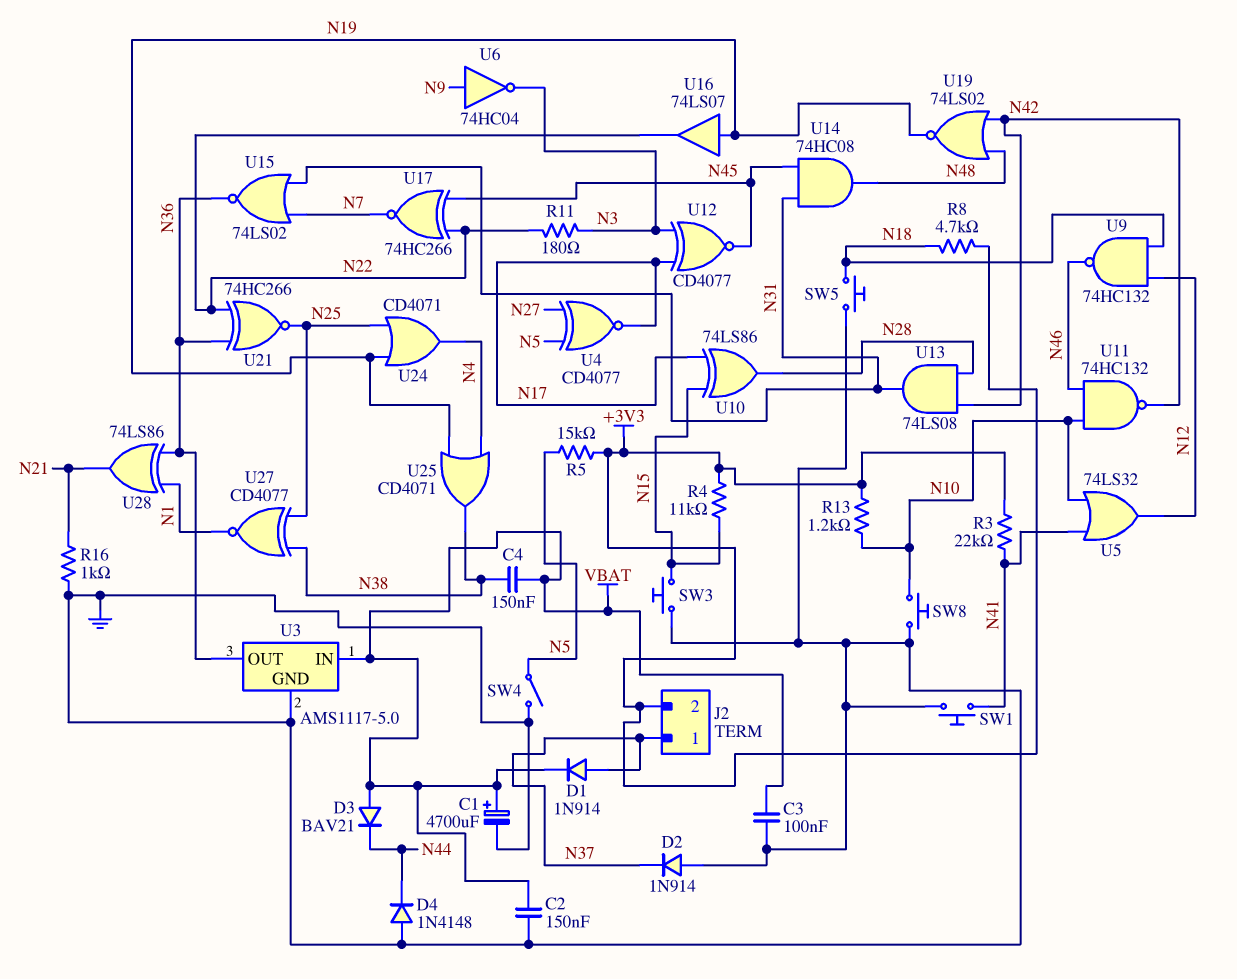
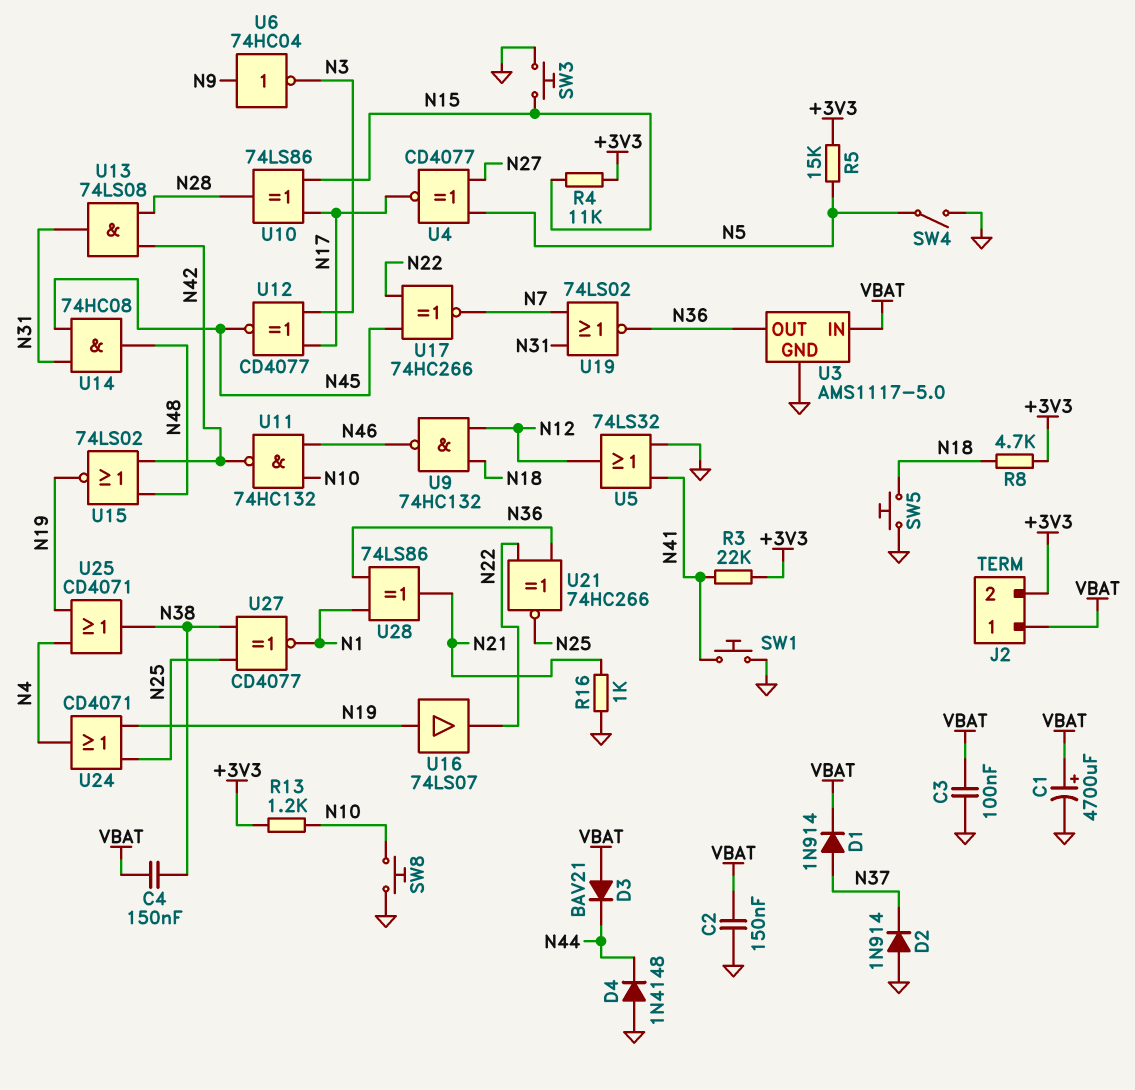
J2 pin 1: N37 -> VBAT
R11: 180 (N3, N22) -> none
U5: OR 74LS32 (in N10, in N41, out N12) -> OR 74LS32 (in GND, in N41, out N12)
U15: NOR 74LS02 (in N7, in N31, out N36) -> NOR 74LS02 (in N42, in N48, out N19)
U19: NOR 74LS02 (in N42, in N48, out N19) -> NOR 74LS02 (in N7, in N31, out N36)

